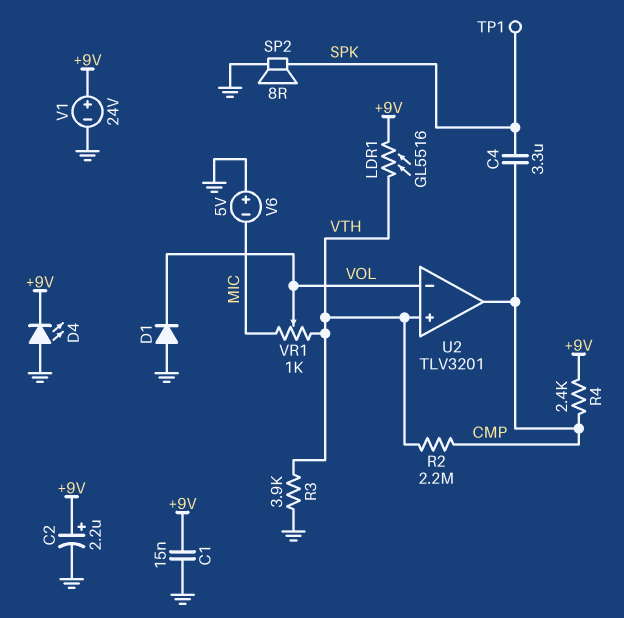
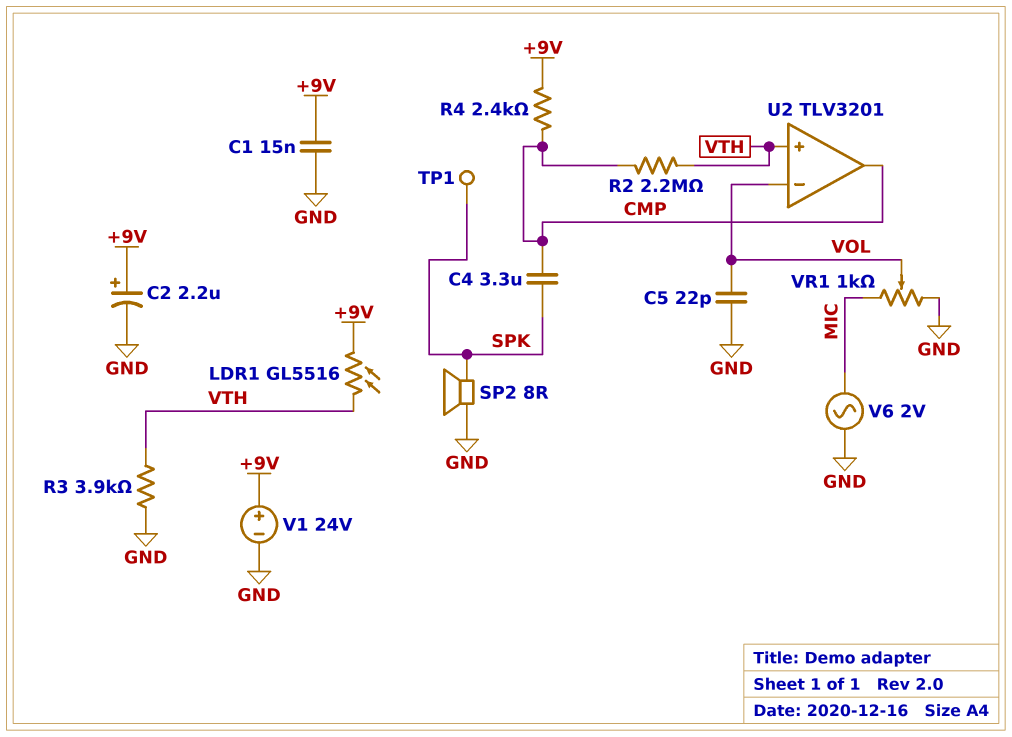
C5: none -> 22pF (GND, VOL)
D1: diode (A GND, K VOL) -> none
D4: LED (A GND, K +9V) -> none
V6: 5V (plus GND, minus MIC) -> AC 2V (GND, MIC)
VR1: 1k (MIC, VTH, wiper VOL) -> 1k (GND, MIC, wiper VOL)

